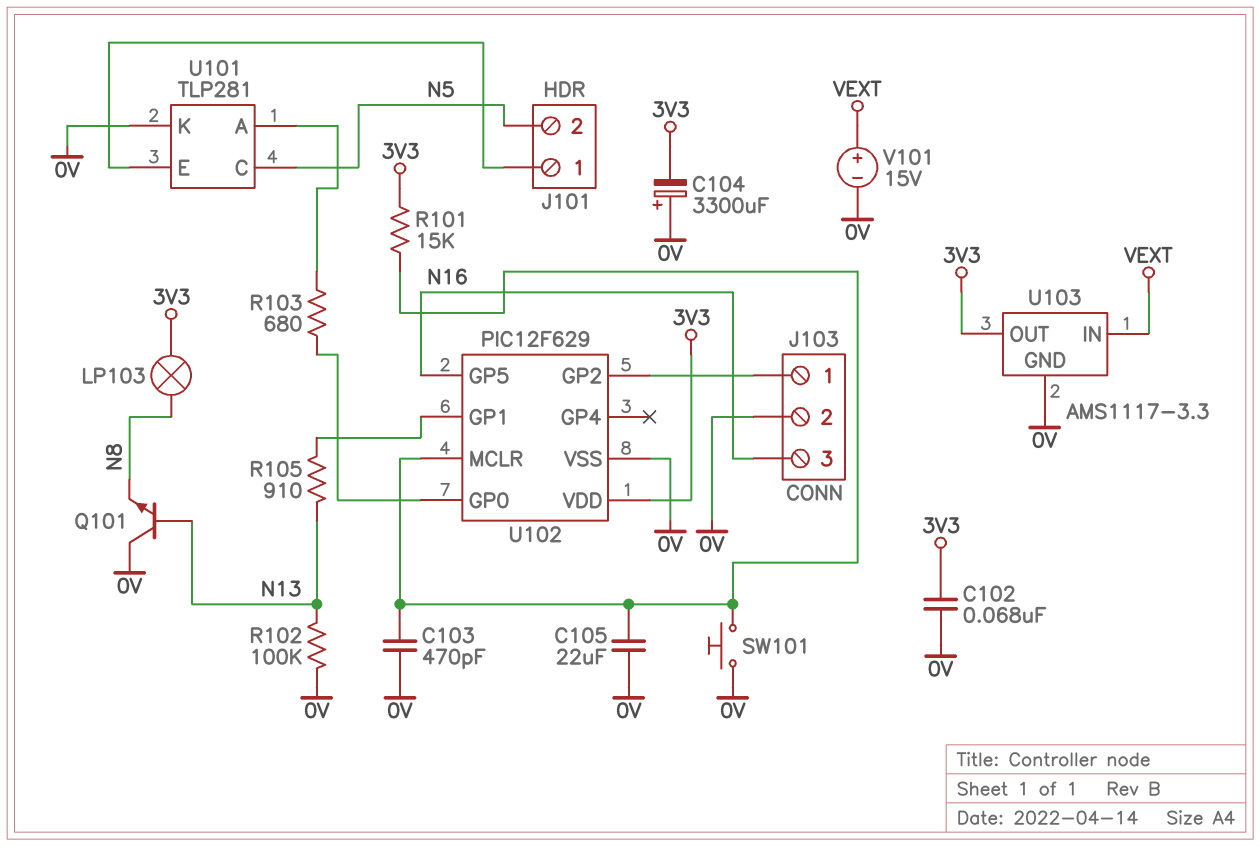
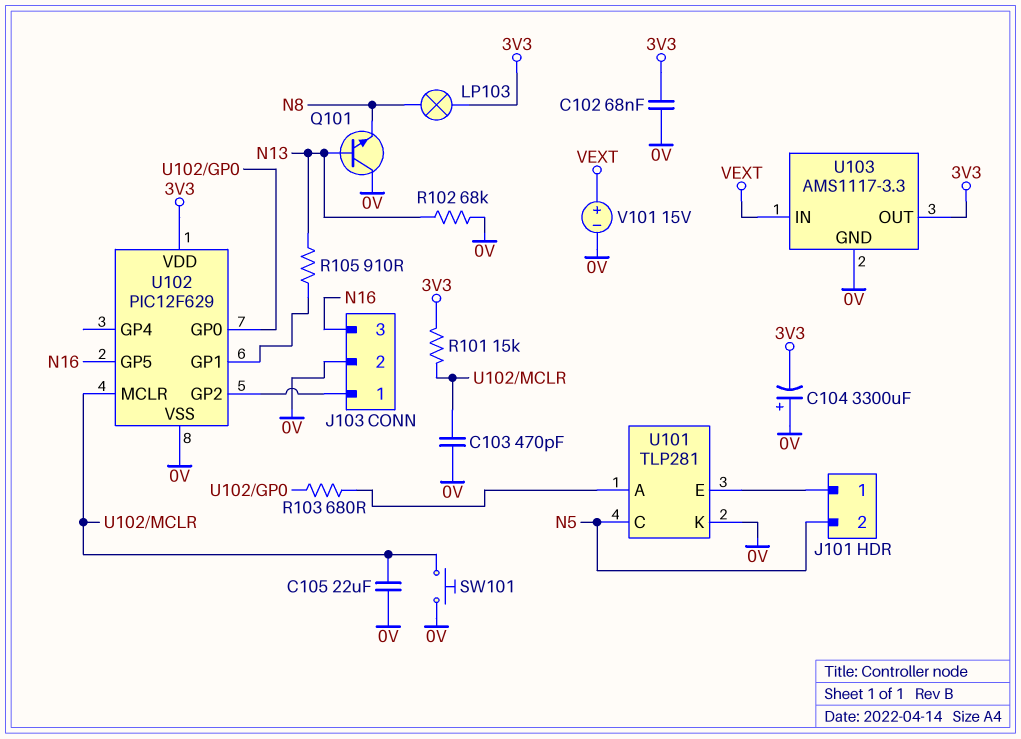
R102: 100k (0V, N13) -> 68k (0V, N13)

